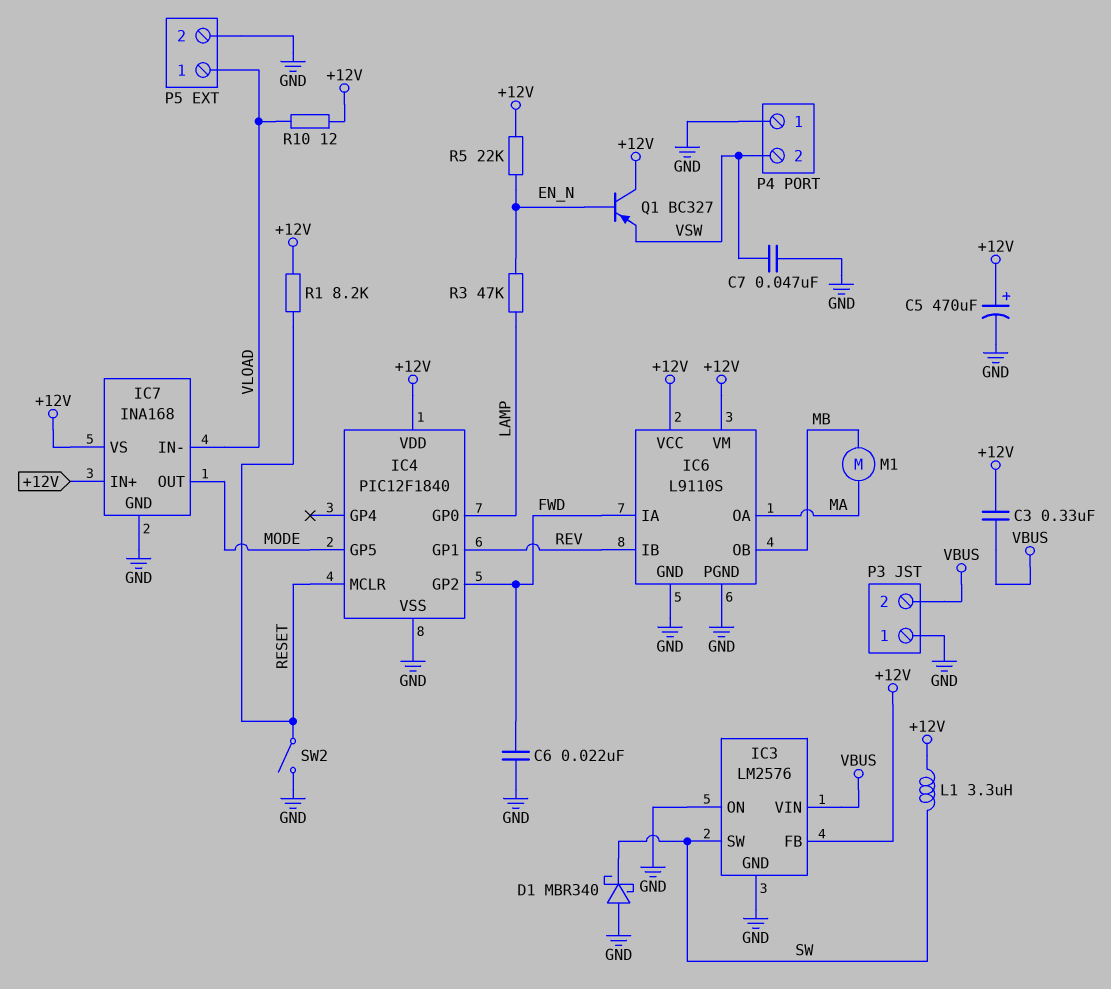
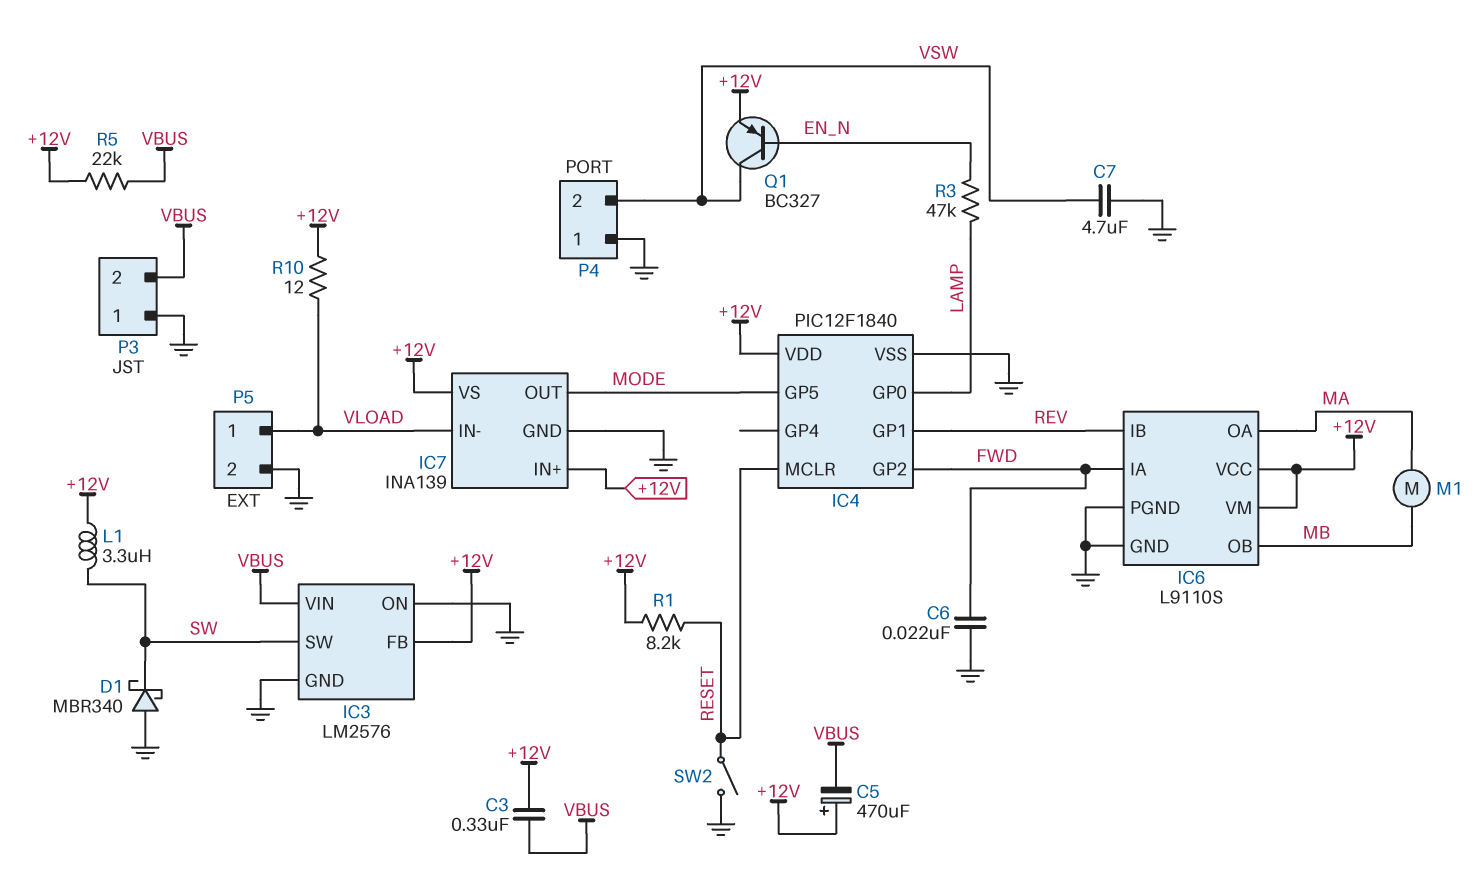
C5: 470uF (plus +12V, minus GND) -> 470uF (plus +12V, minus VBUS)
C7: 47nF (GND, VSW) -> 4.7uF (GND, VSW)
IC7: INA168 -> INA139
Q1: PNP BC327 (B EN_N, C +12V, E VSW) -> PNP BC327 (B EN_N, C VSW, E +12V)
R5: 22k (+12V, EN_N) -> 22k (+12V, VBUS)

